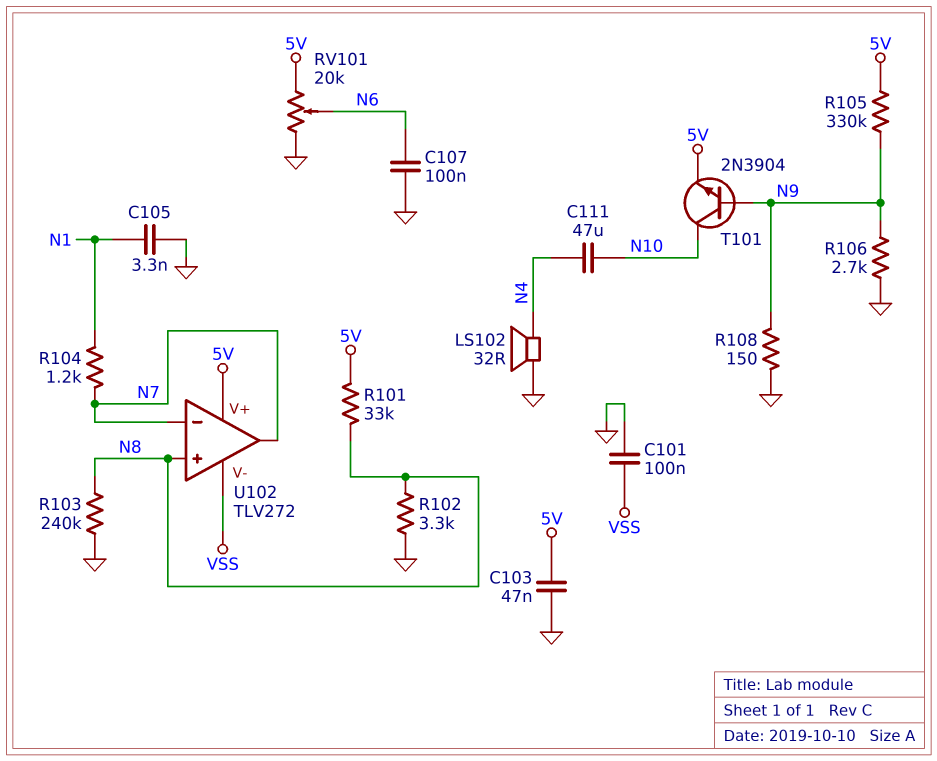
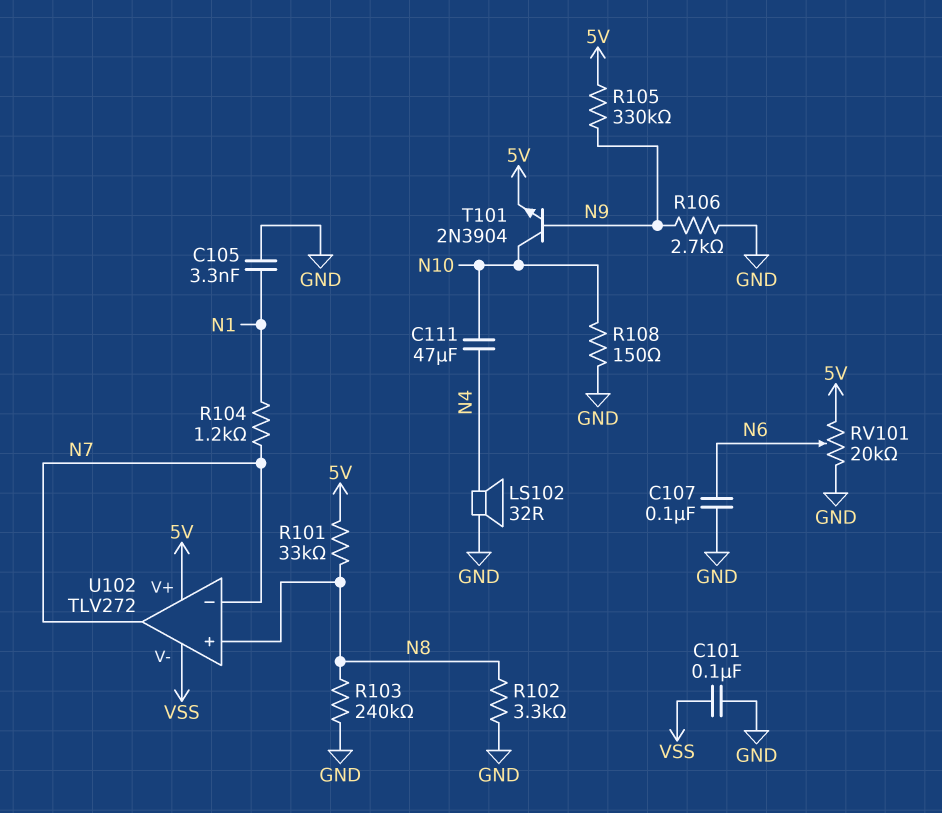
C103: 47nF (5V, GND) -> none
R108: 150 (GND, N9) -> 150 (GND, N10)

